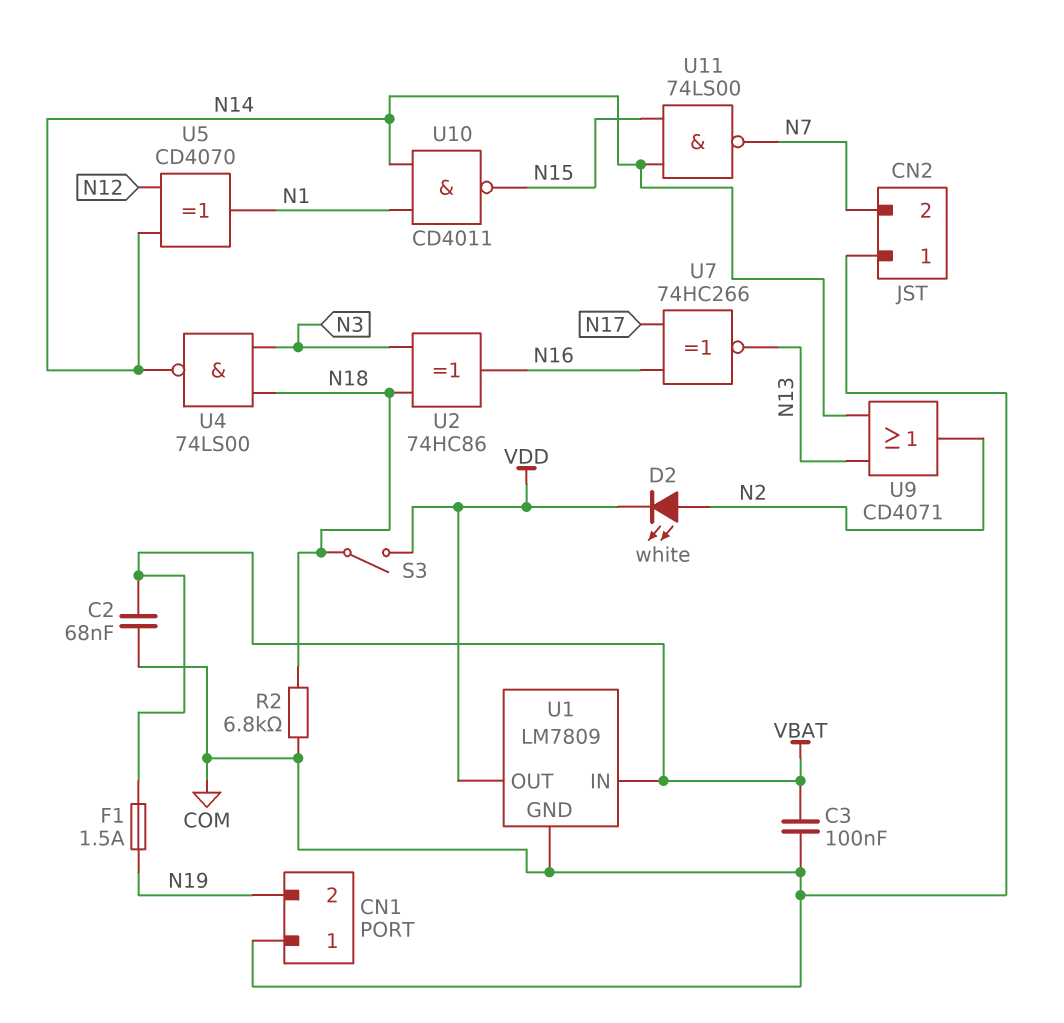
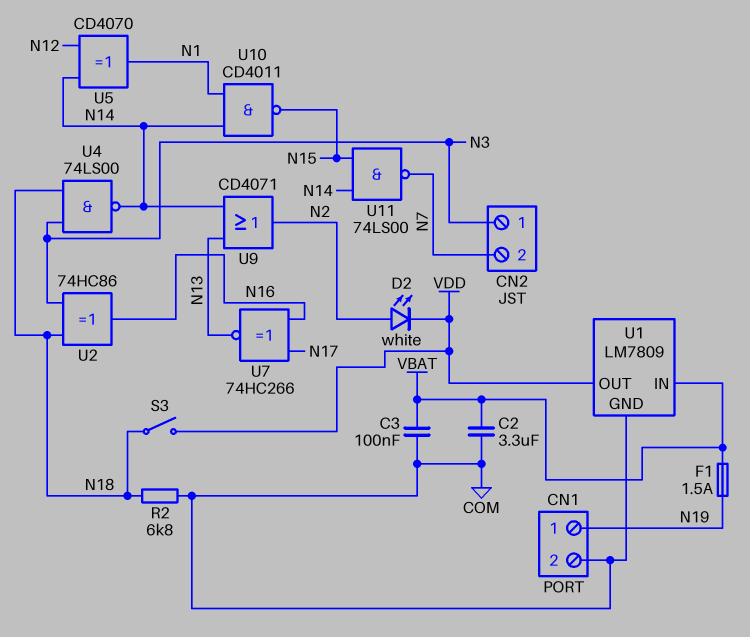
C2: 68nF (COM, VBAT) -> 3.3uF (COM, VBAT)
CN1 pin 1: COM -> N19
CN1 pin 2: N19 -> COM
CN2 pin 1: COM -> N3

